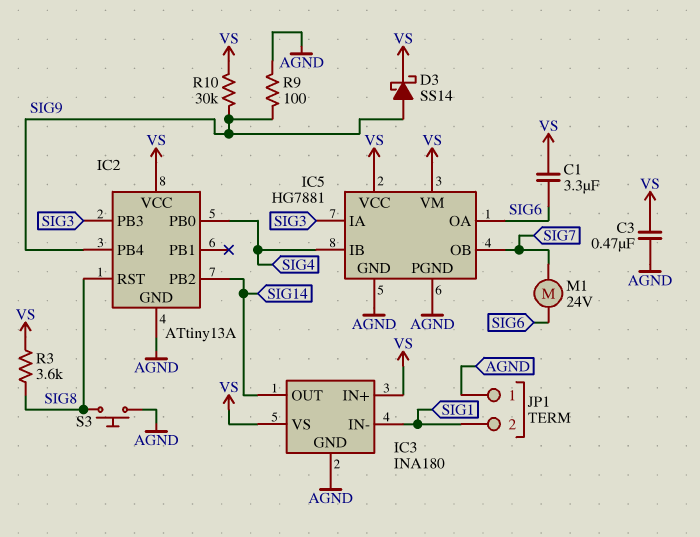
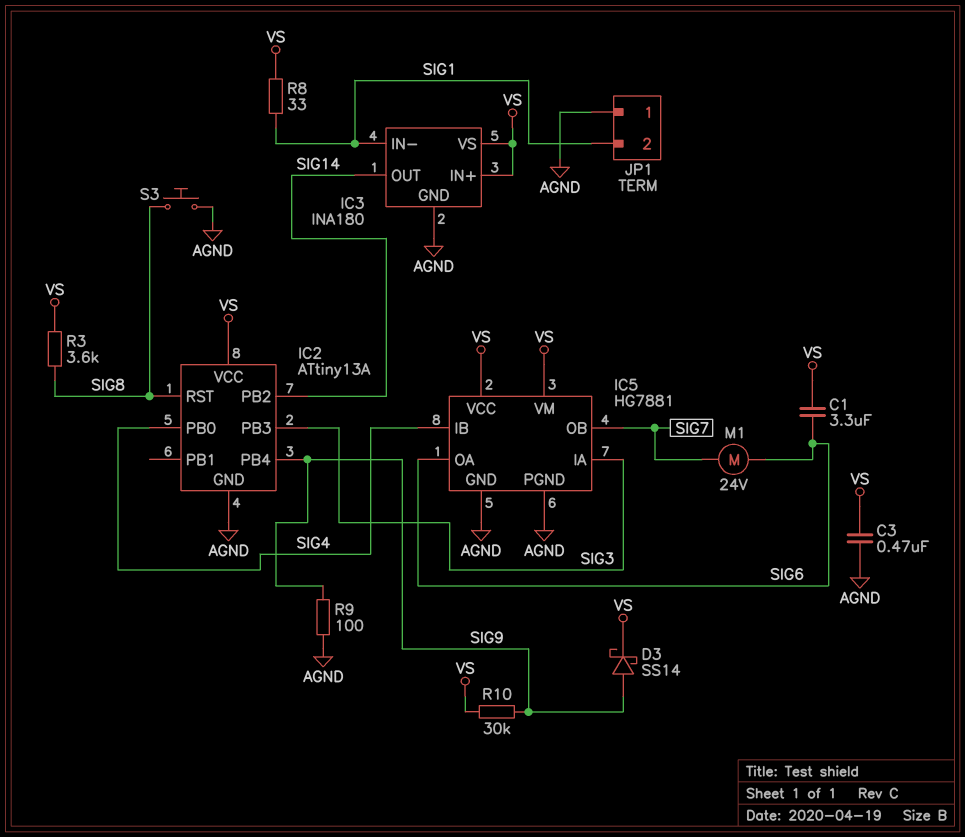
R8: none -> 33 (SIG1, VS)

